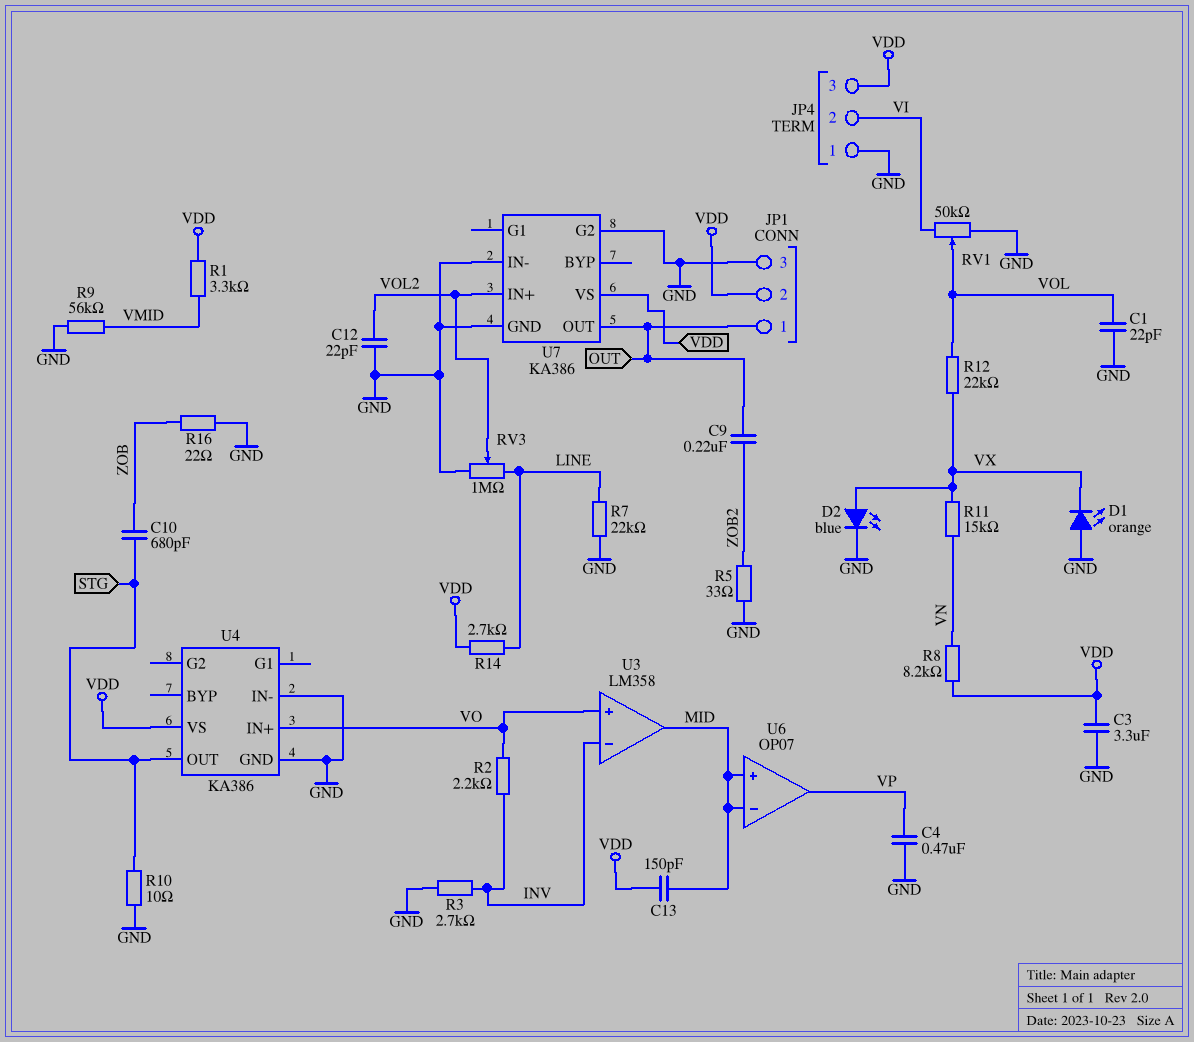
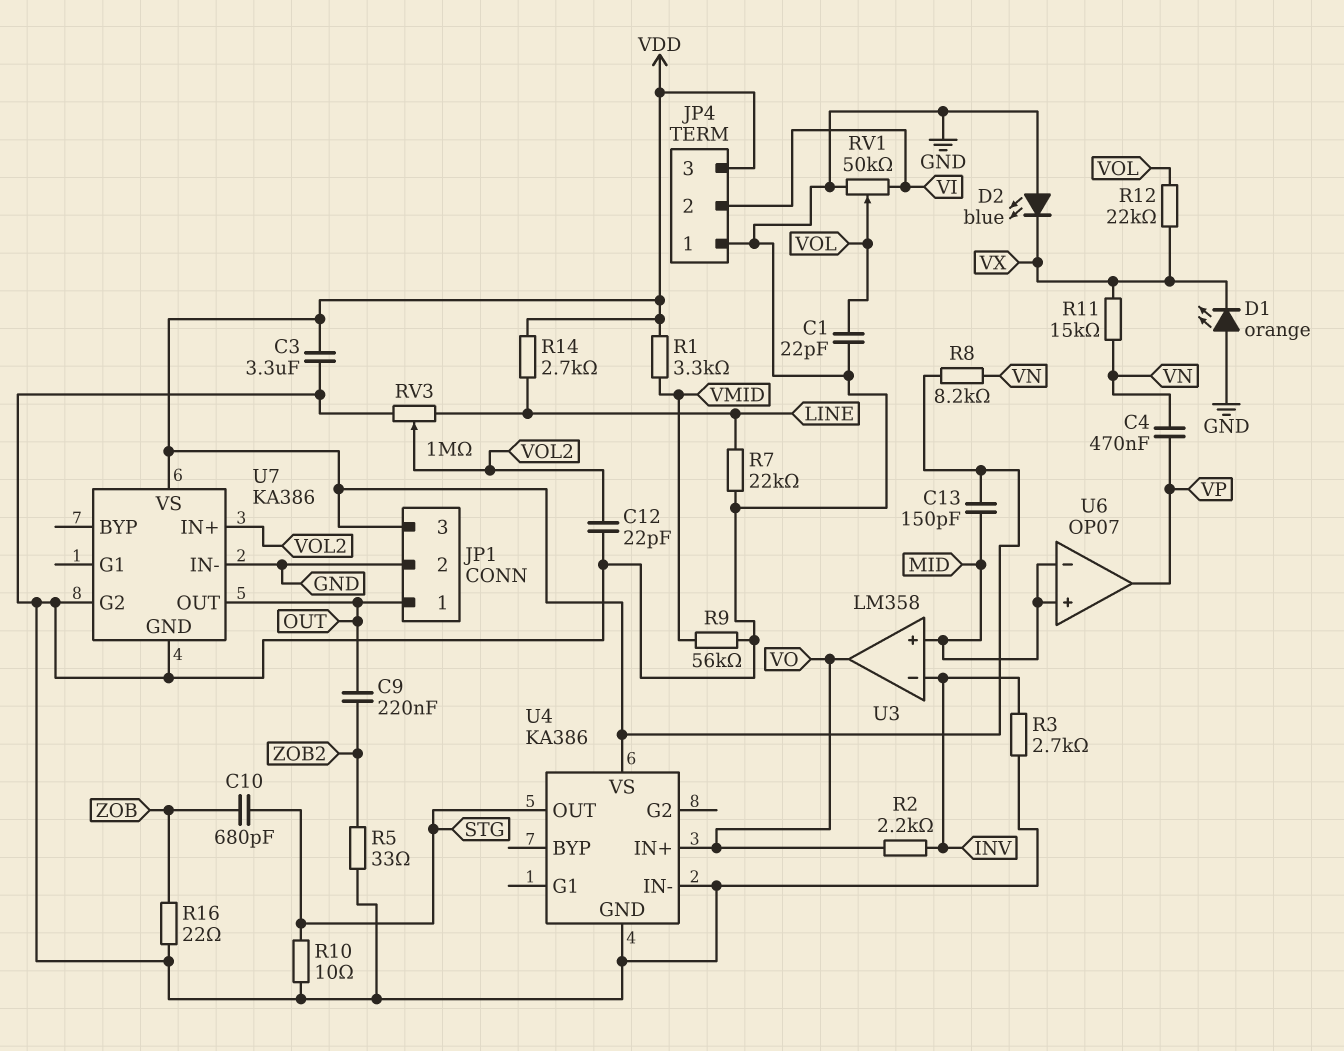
C4: 470nF (GND, VP) -> 470nF (VN, VP)
D2: LED blue (A VX, K GND) -> LED blue (A GND, K VX)
JP1 pin 2: VDD -> GND
JP1 pin 3: GND -> VDD
U3 pin in+: VO -> MID
U3 pin out: MID -> VO

